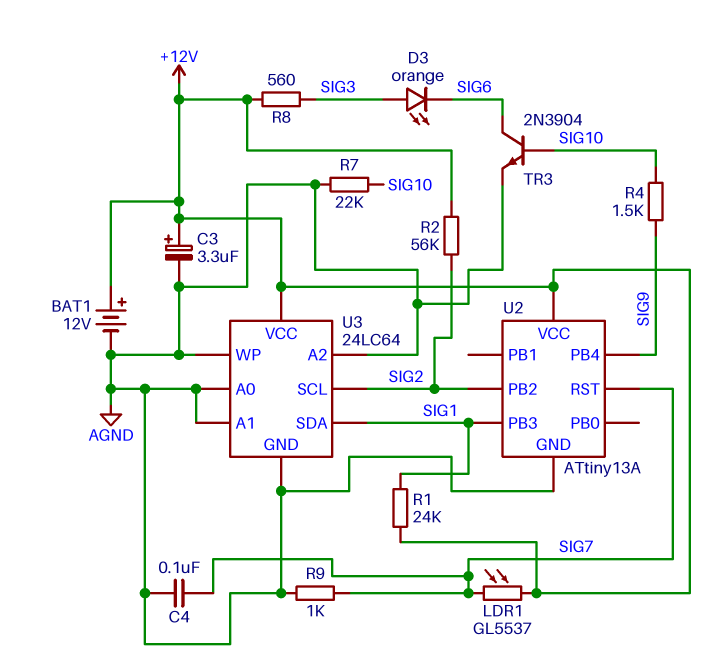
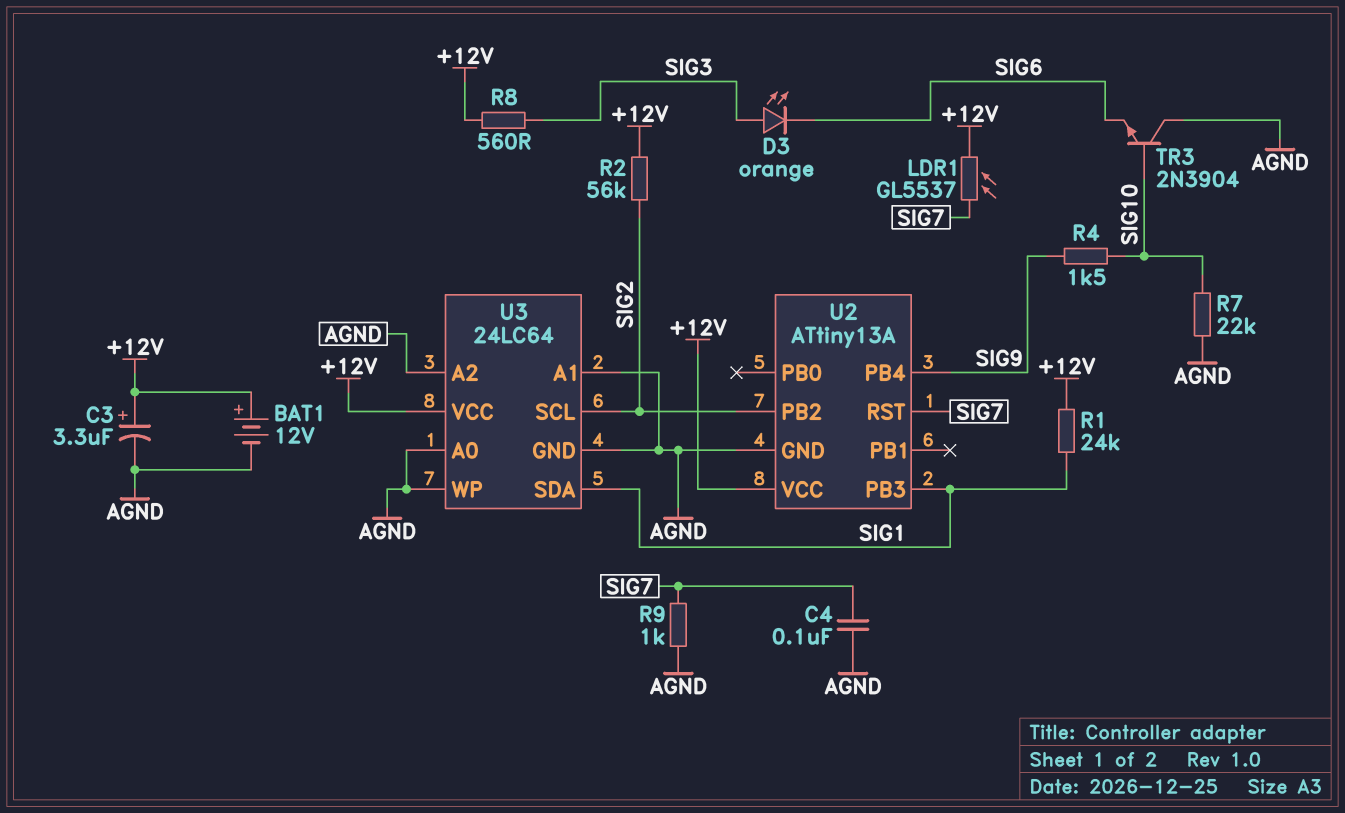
TR3: NPN 2N3904 (B SIG10, C SIG6, E AGND) -> NPN 2N3904 (B SIG10, C AGND, E SIG6)

